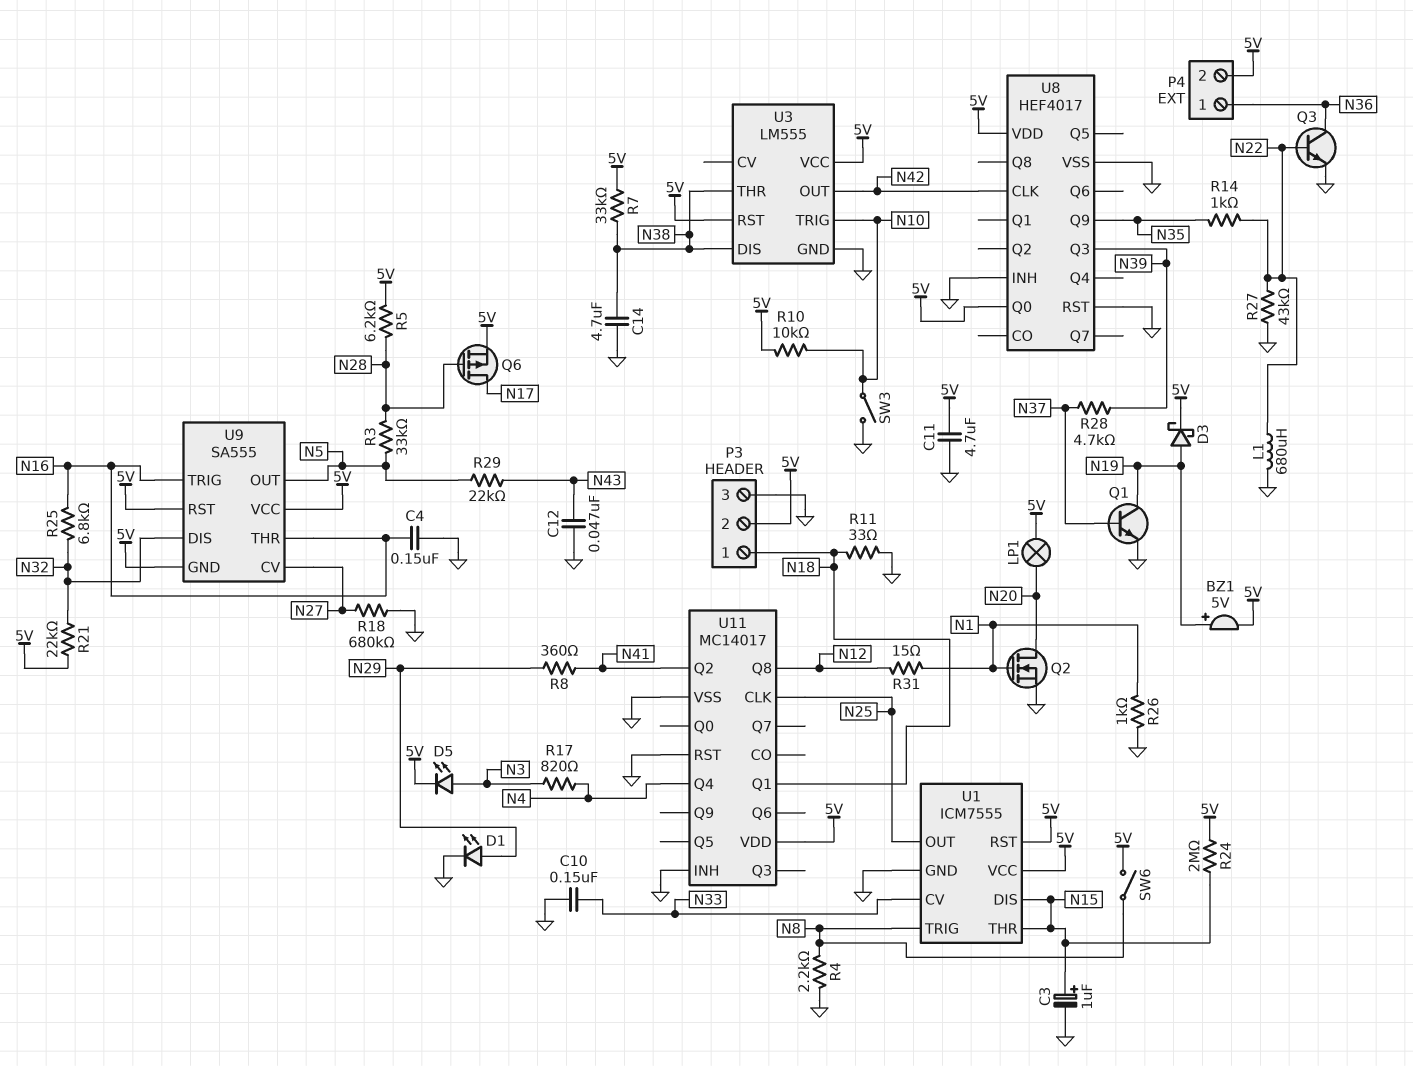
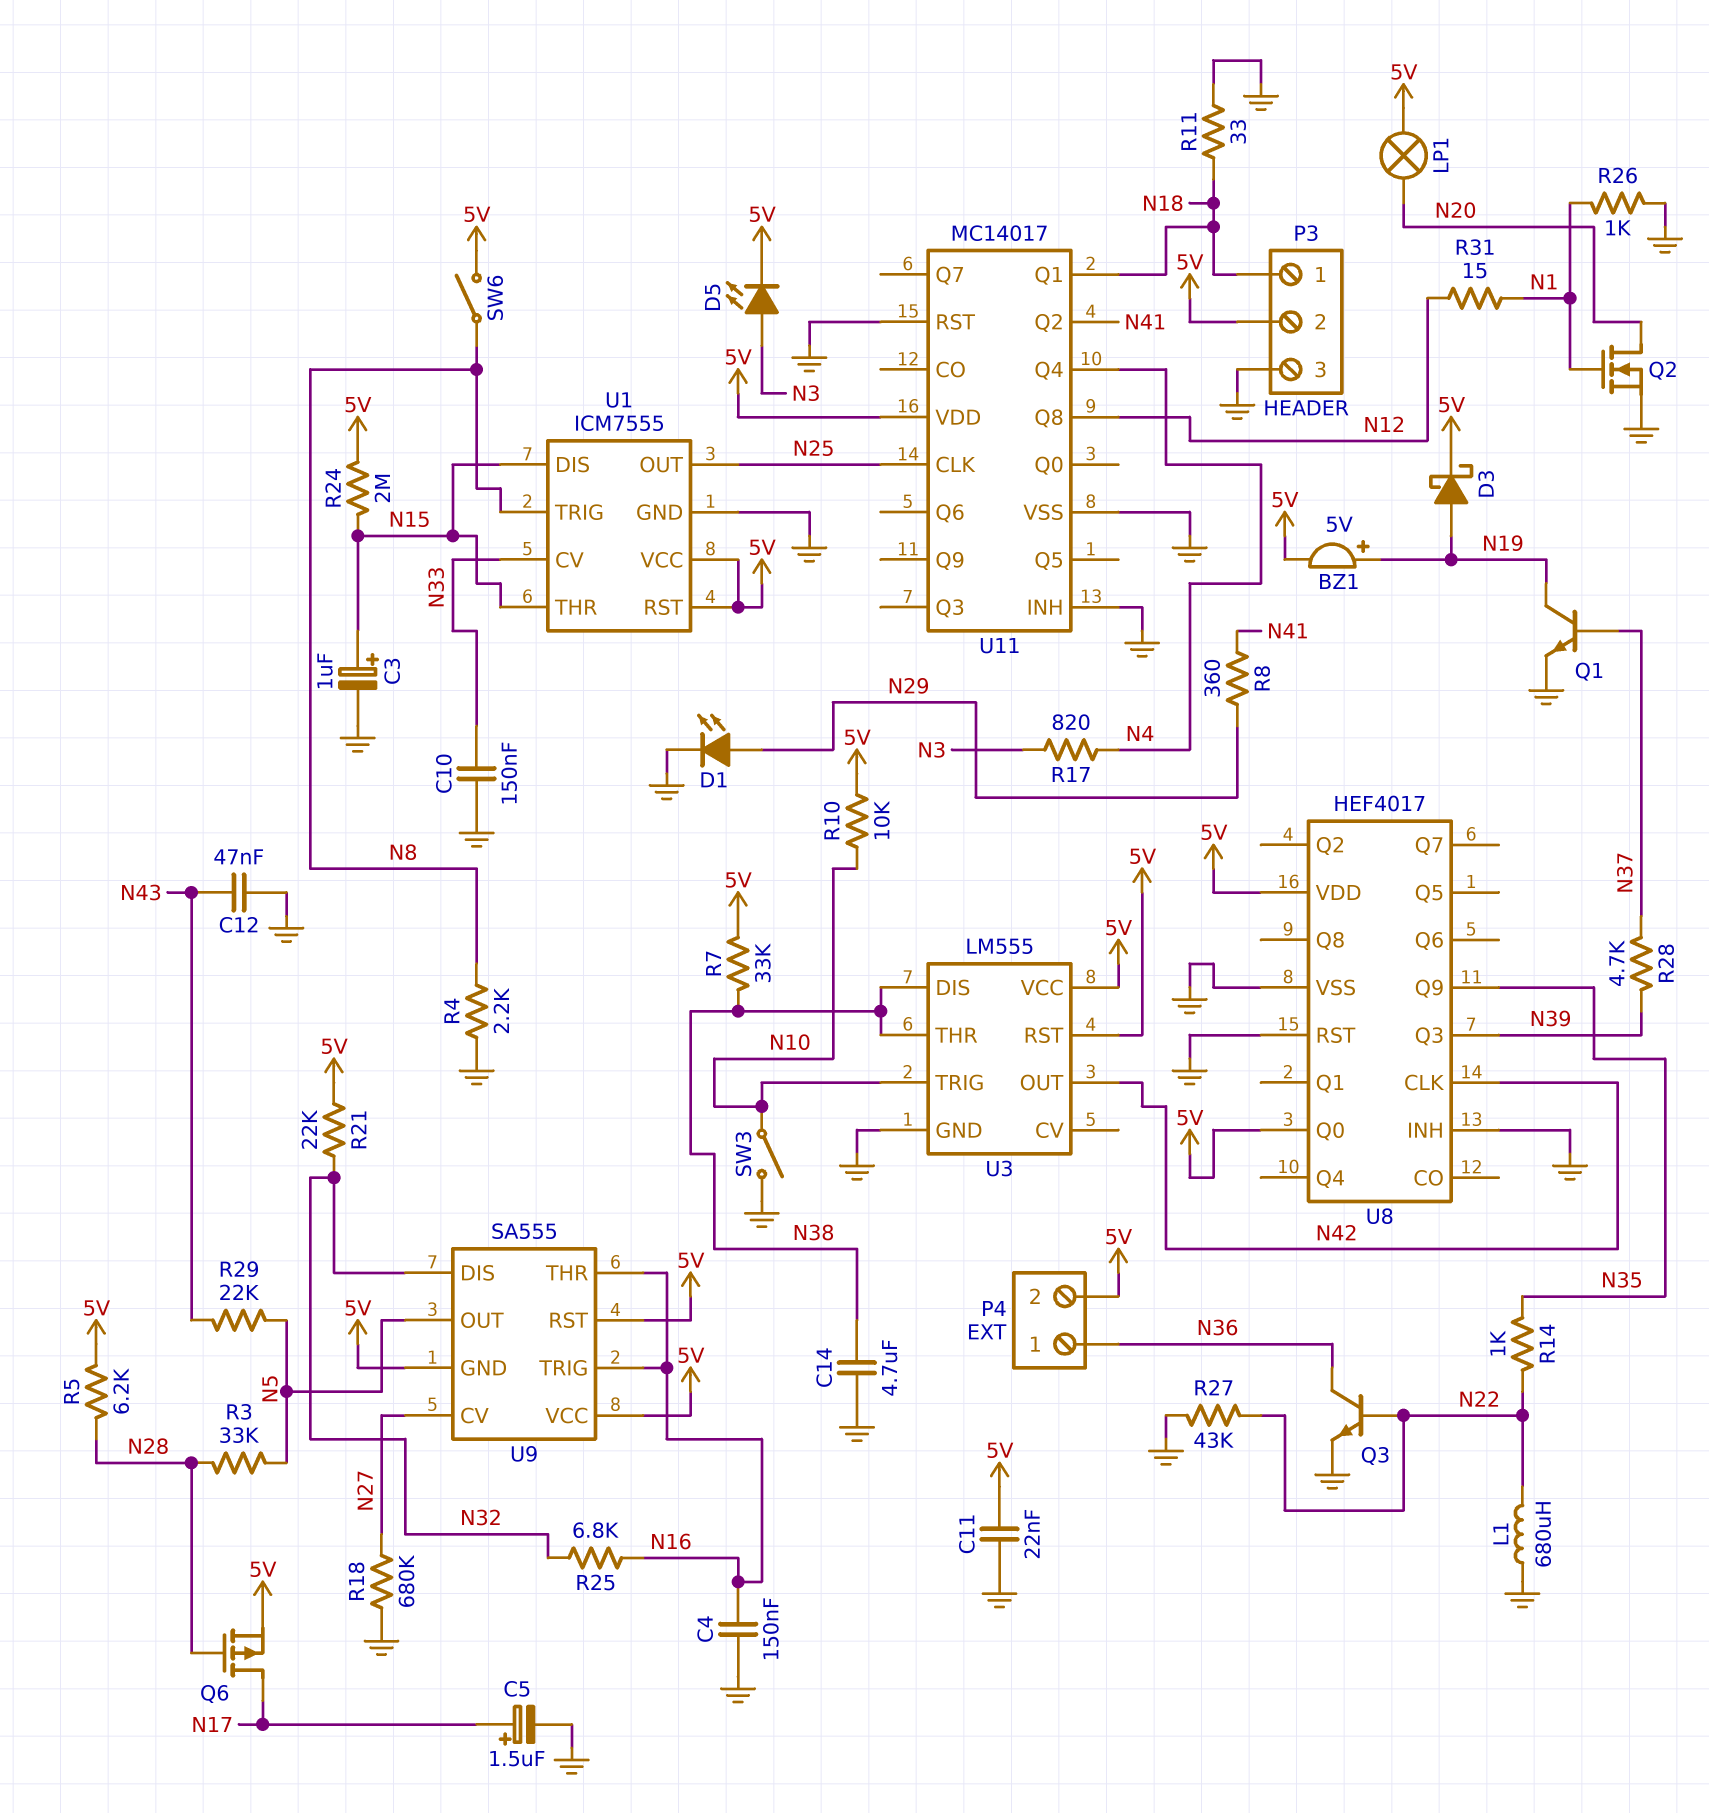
C5: none -> 1.5uF (plus N17, minus GND)
C11: 4.7uF (5V, GND) -> 22nF (5V, GND)

